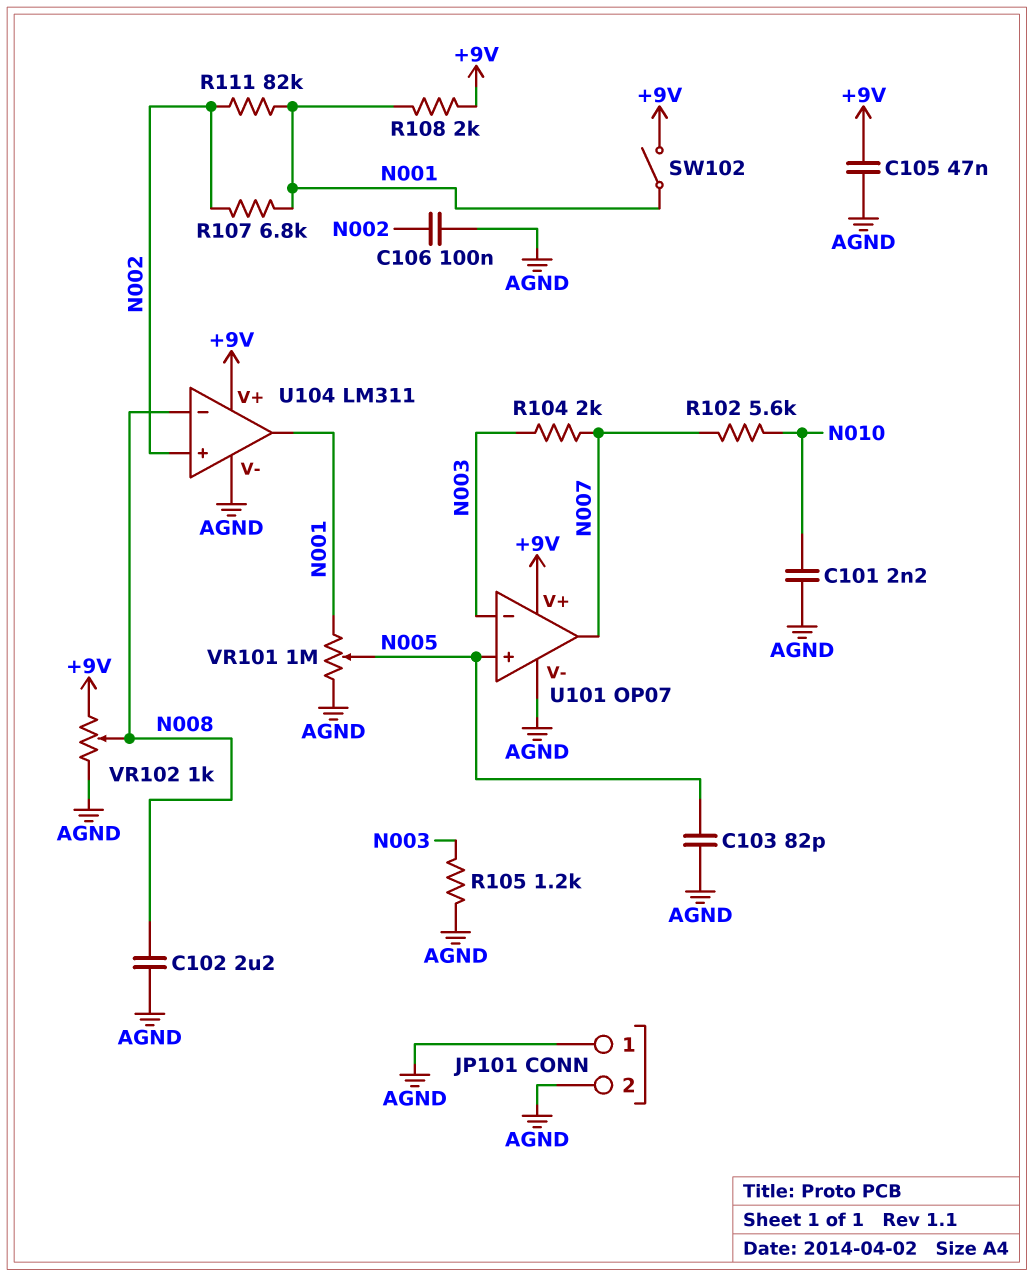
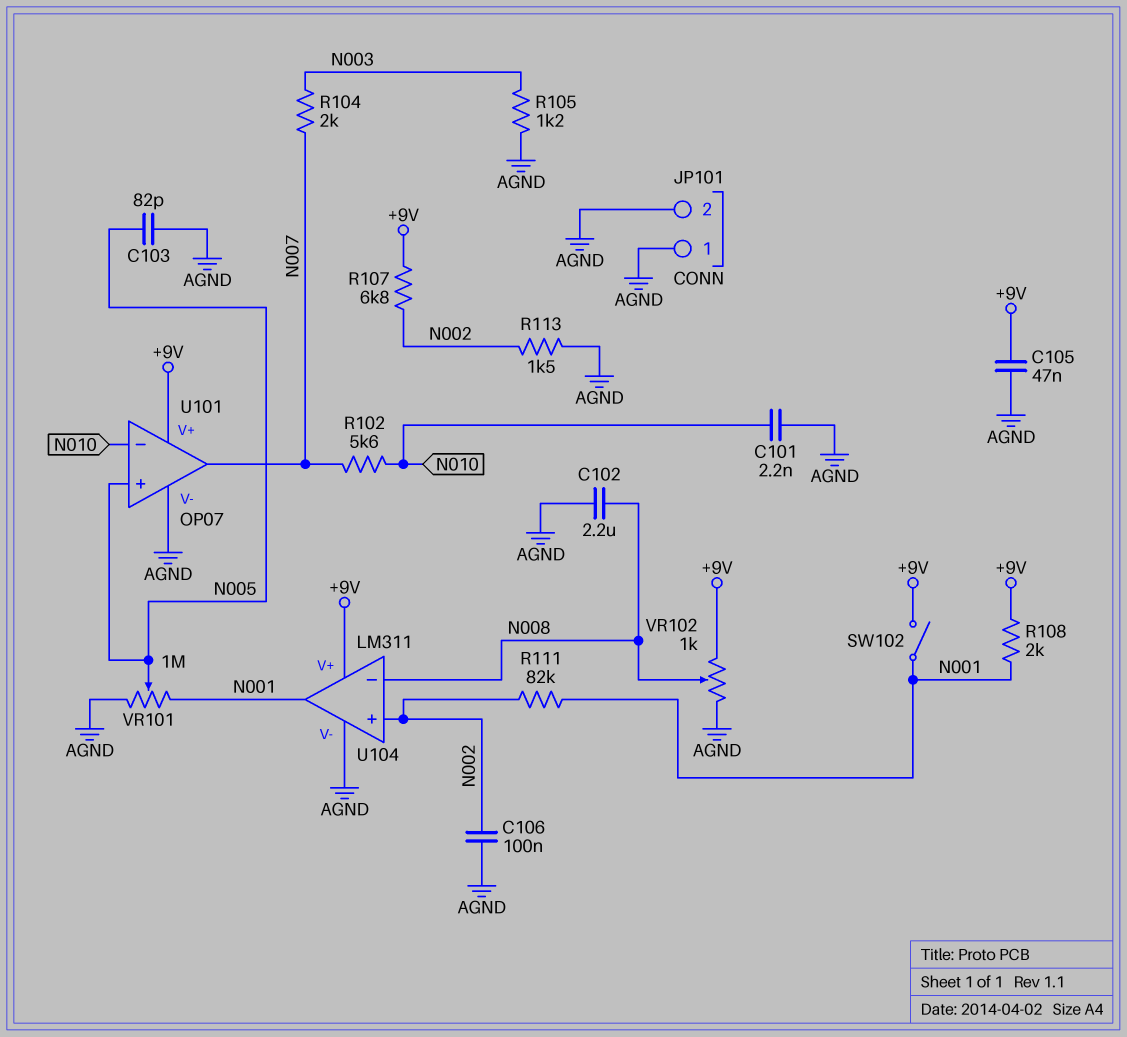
R107: 6.8k (N001, N002) -> 6.8k (+9V, N002)
R113: none -> 1.5k (AGND, N002)
U101 pin in-: N003 -> N010

